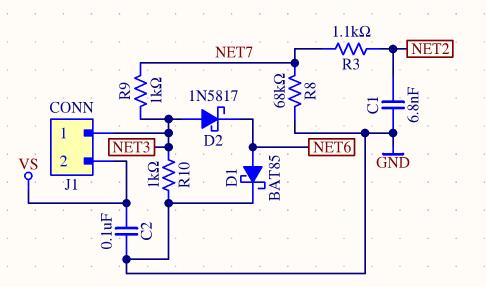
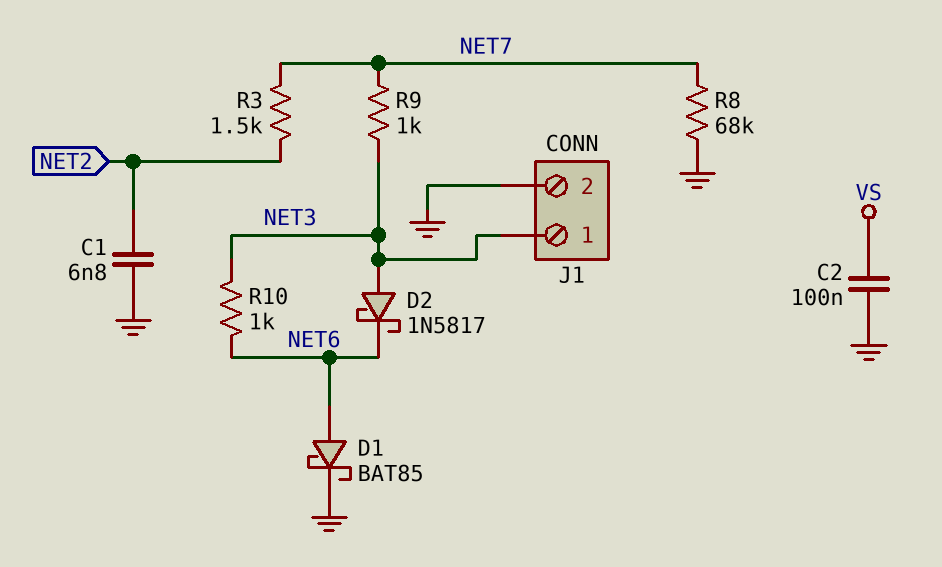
J1 pin 2: VS -> GND
R3: 1.1k (NET2, NET7) -> 1.5k (NET2, NET7)
R10: 1k (GND, NET3) -> 1k (NET3, NET6)

